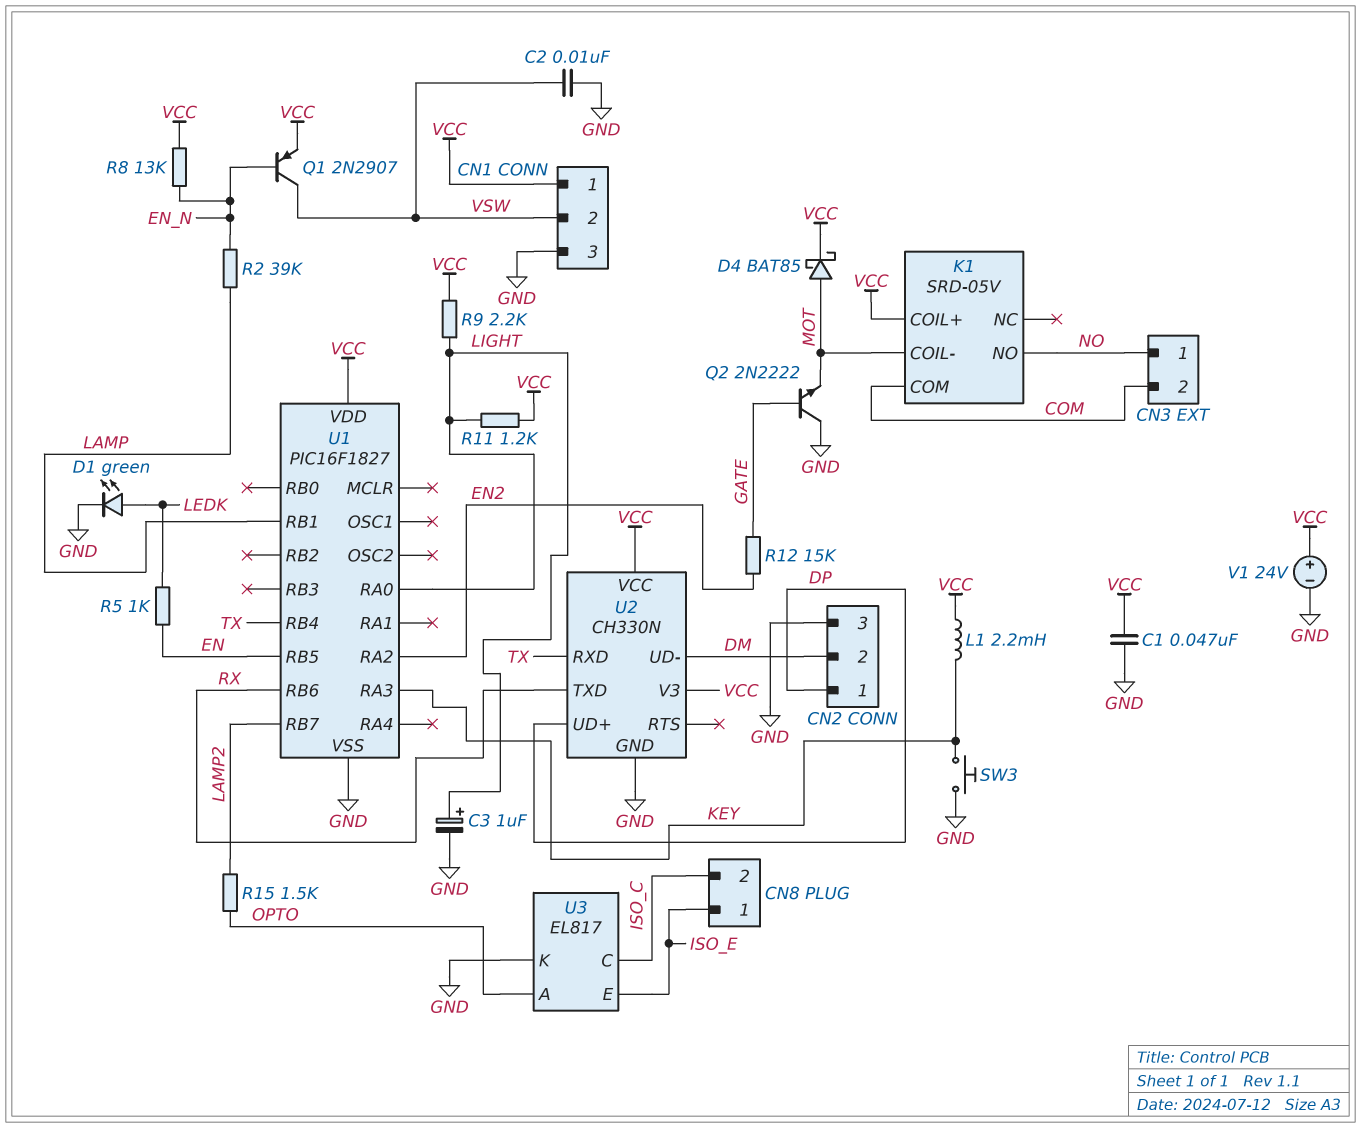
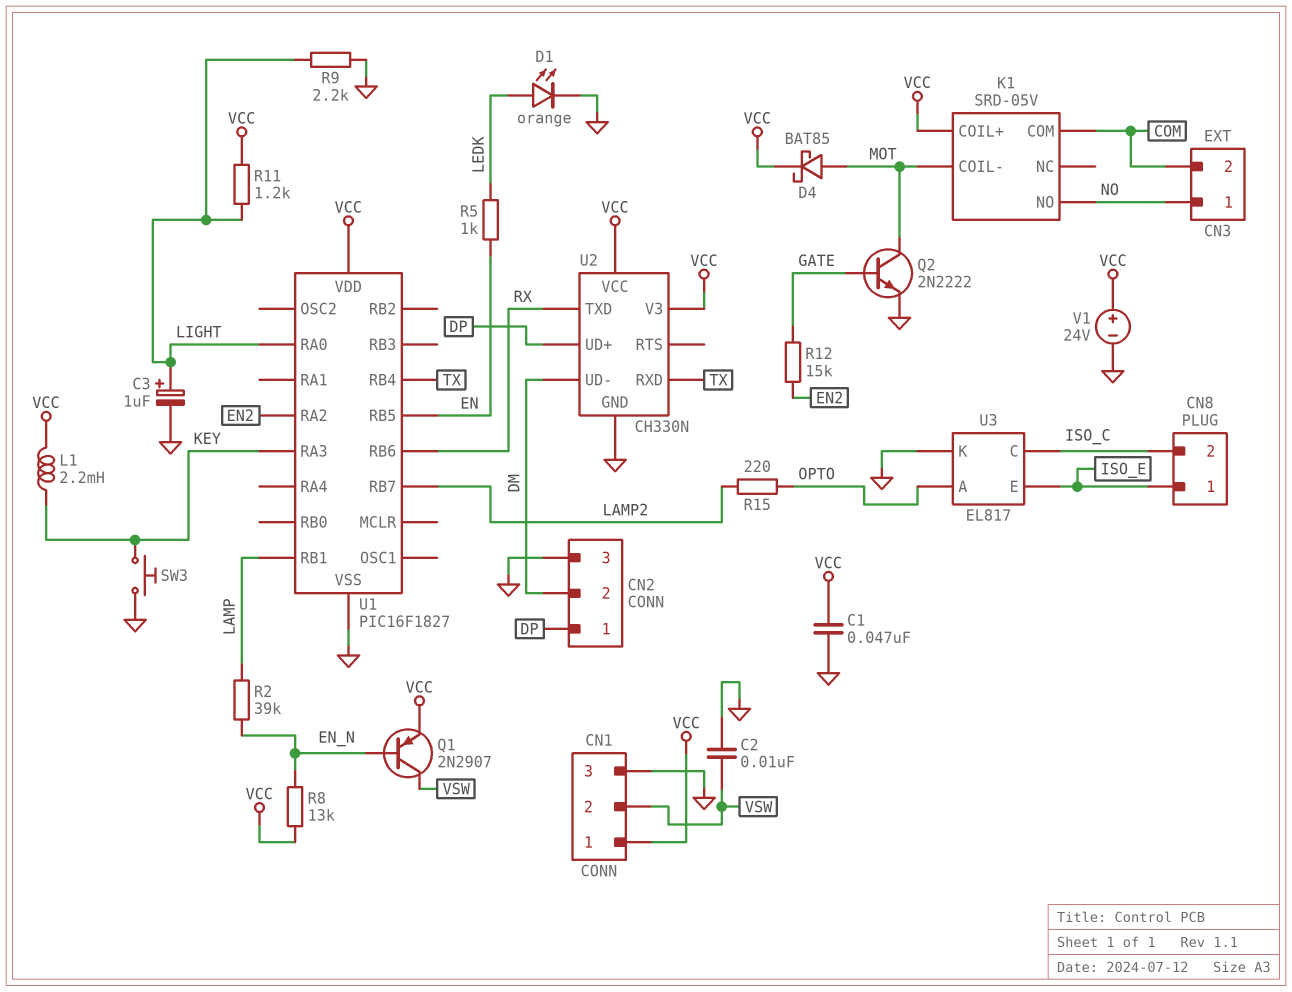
D1: LED green (A LEDK, K GND) -> LED orange (A LEDK, K GND)
Q2: NPN 2N2222 (B GATE, C GND, E MOT) -> NPN 2N2222 (B GATE, C MOT, E GND)
R9: 2.2k (LIGHT, VCC) -> 2.2k (GND, LIGHT)
R15: 1.5k (LAMP2, OPTO) -> 220 (LAMP2, OPTO)

